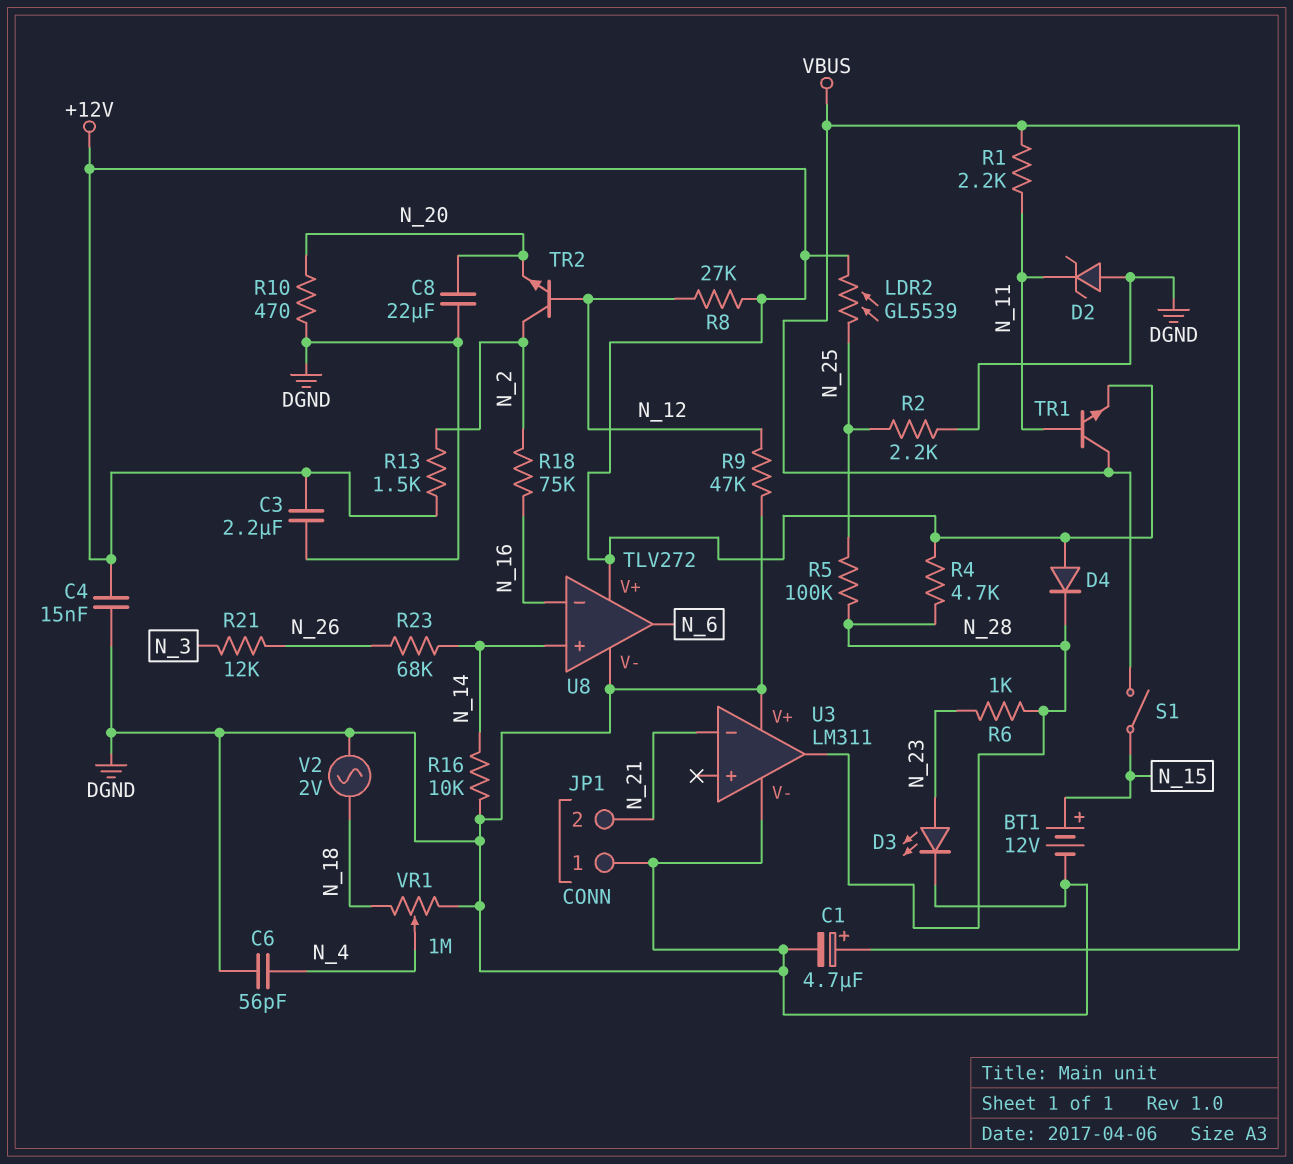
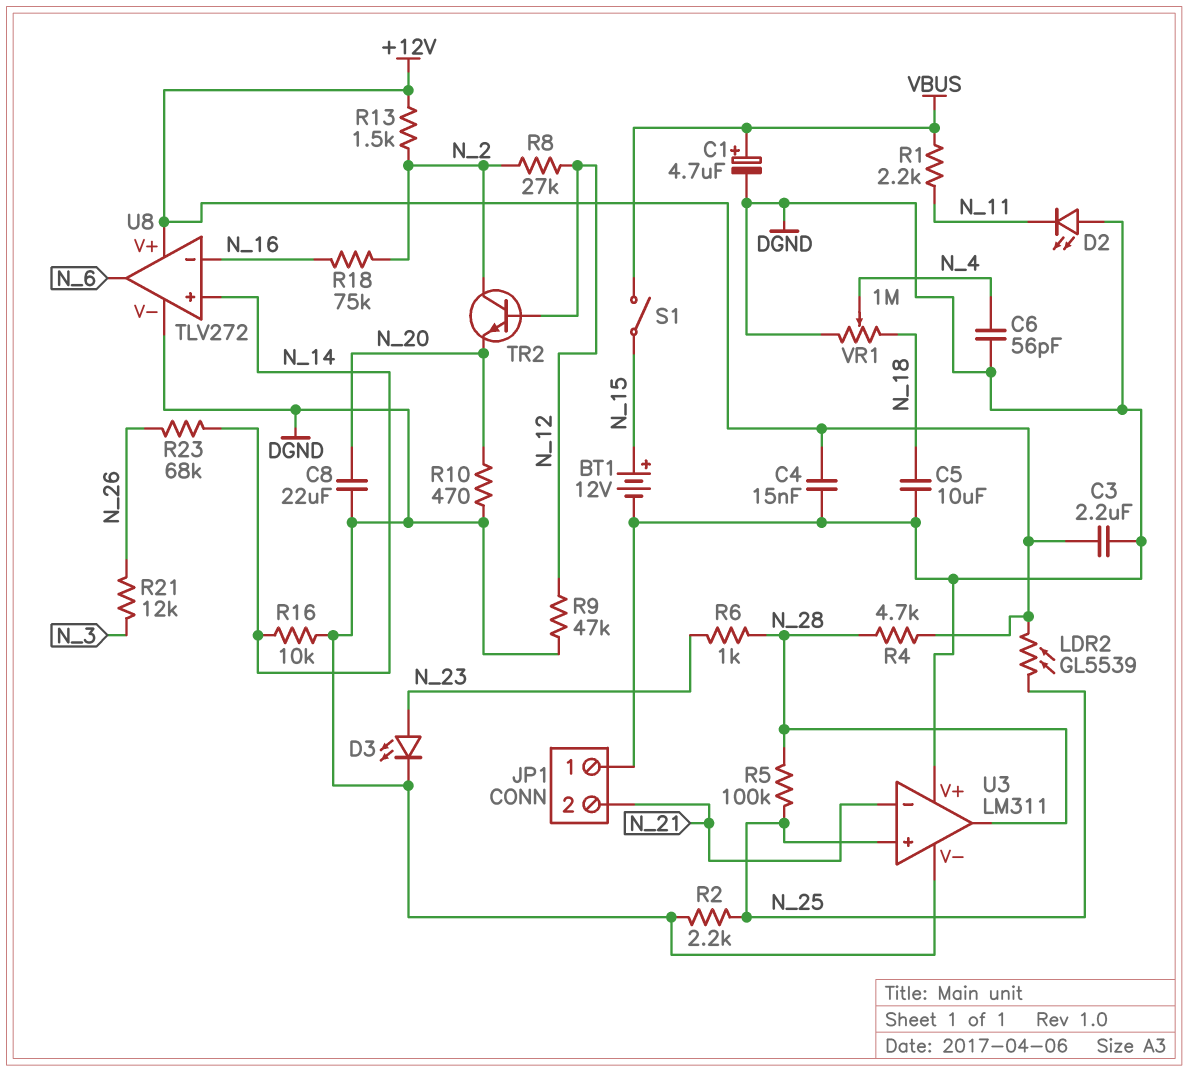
C5: none -> 10uF (DGND, N_18)
D2: zener (A DGND, K N_11) -> LED (A DGND, K N_11)
D4: diode (A +12V, K N_28) -> none
R8: 27k (+12V, N_12) -> 27k (N_2, N_12)
TR1: NPN (B N_11, C VBUS, E +12V) -> none
U3 pin in+: none -> N_25
V2: AC 2V (DGND, N_18) -> none

